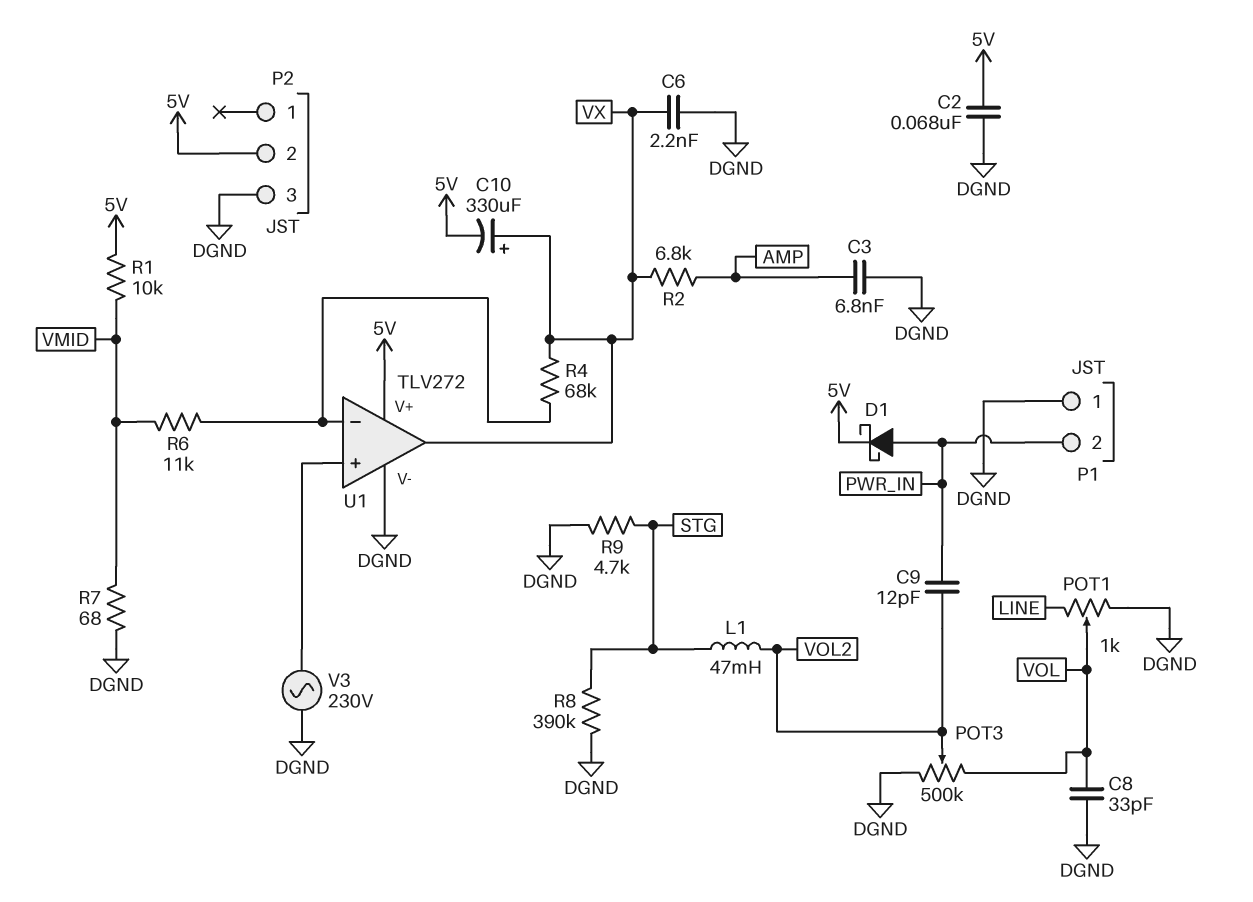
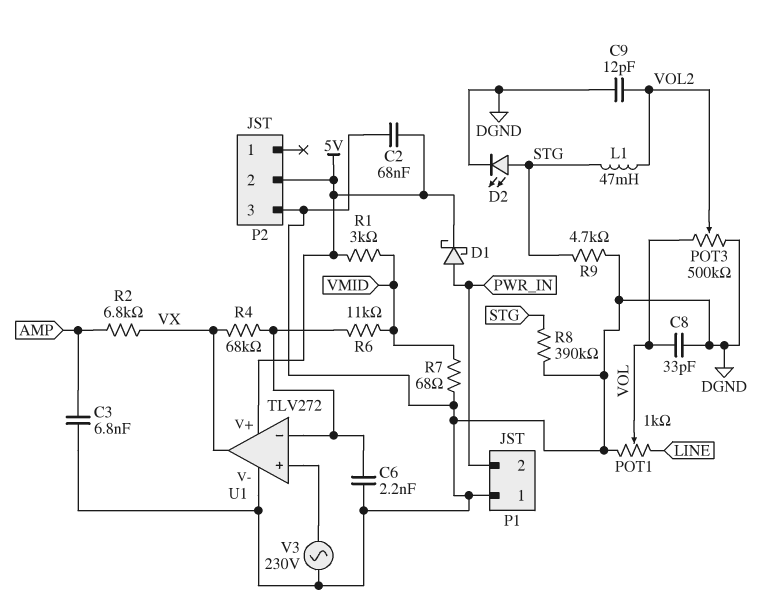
C6: 2.2nF (DGND, VX) -> 2.2nF (DGND, U1/in-)
C9: 12pF (PWR_IN, VOL2) -> 12pF (DGND, VOL2)
C10: 330uF (plus VX, minus 5V) -> none
D2: none -> LED (A STG, K DGND)
R1: 10k (5V, VMID) -> 3k (5V, VMID)

